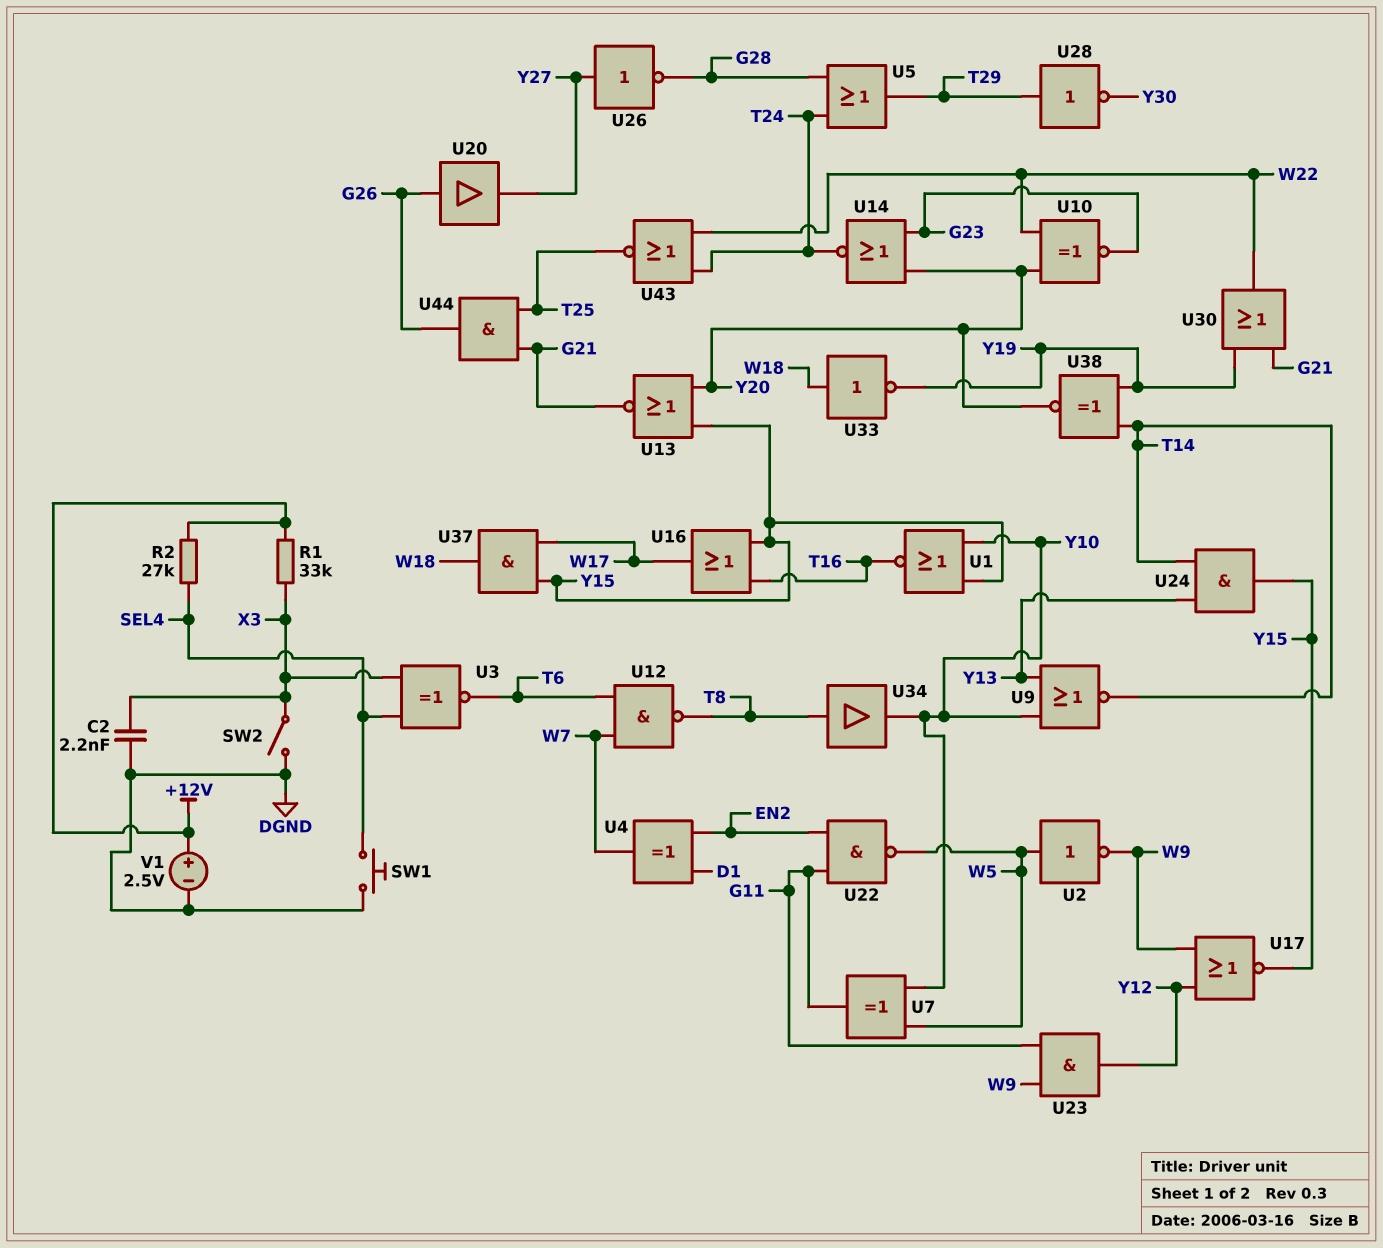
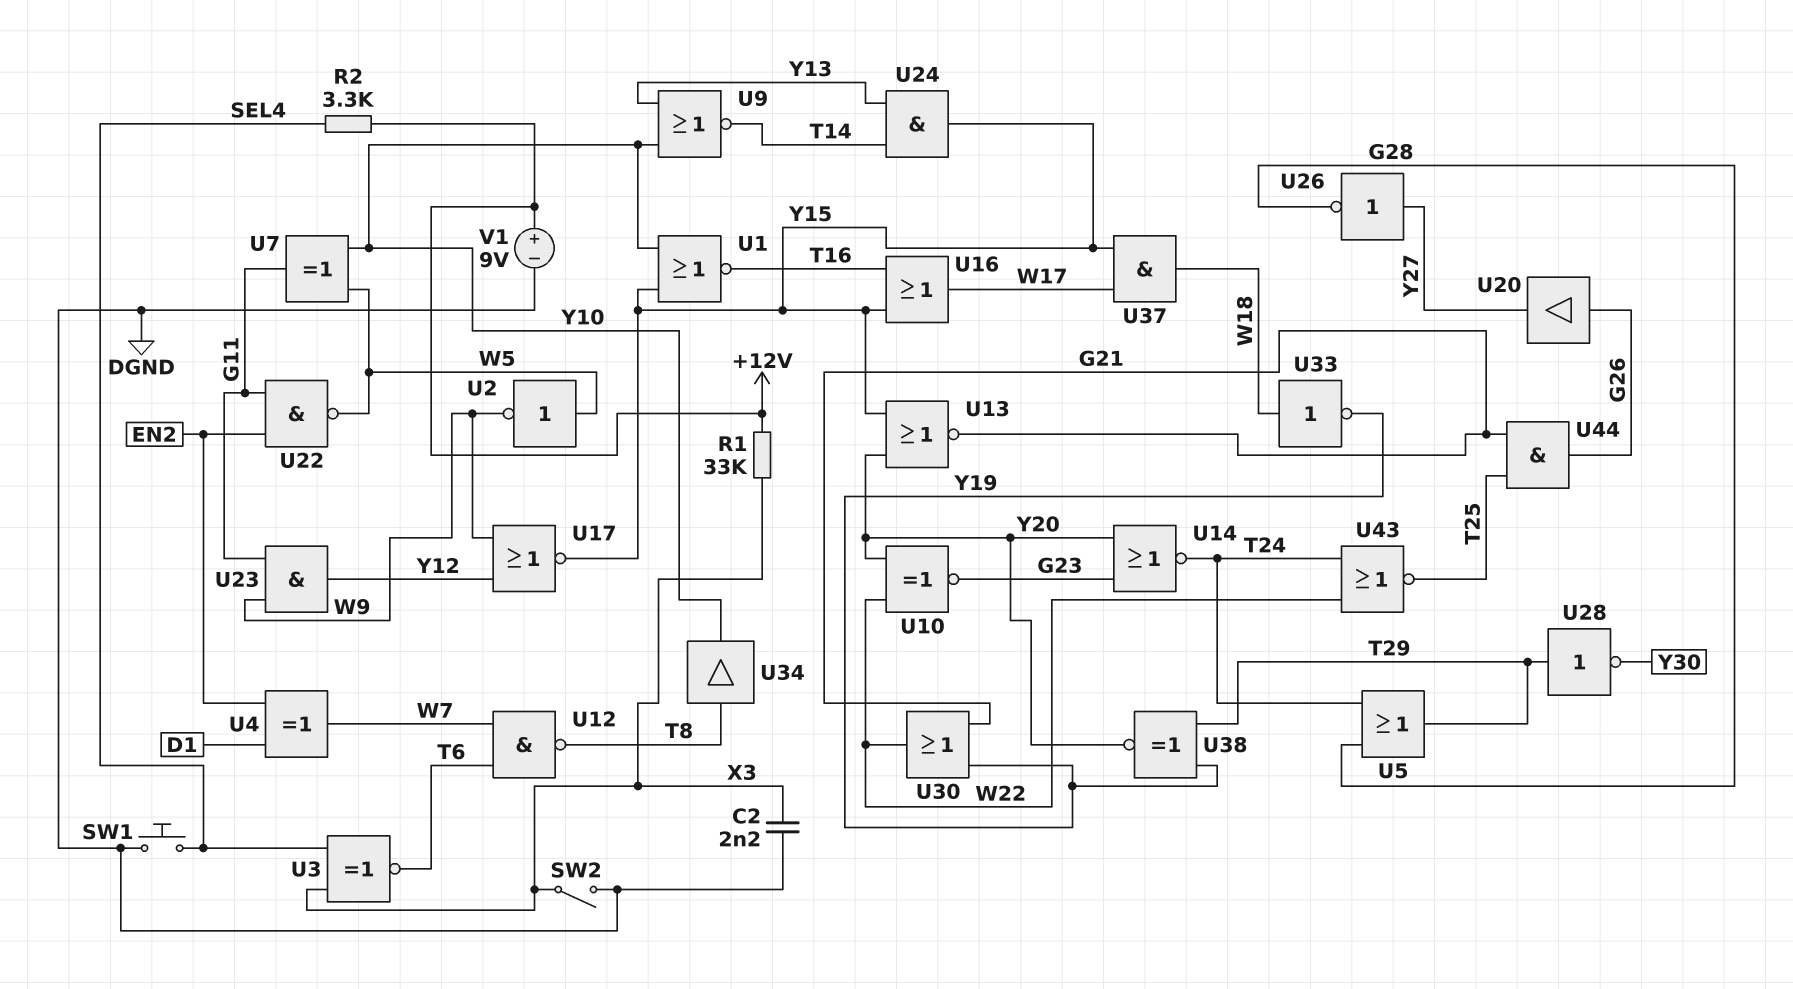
R2: 27k (+12V, SEL4) -> 3.3k (+12V, SEL4)
U38: XNOR (in T14, in Y19, out Y20) -> XNOR (in T29, in Y19, out Y20)
V1: 2.5V (plus +12V, minus DGND) -> 9V (plus +12V, minus DGND)

